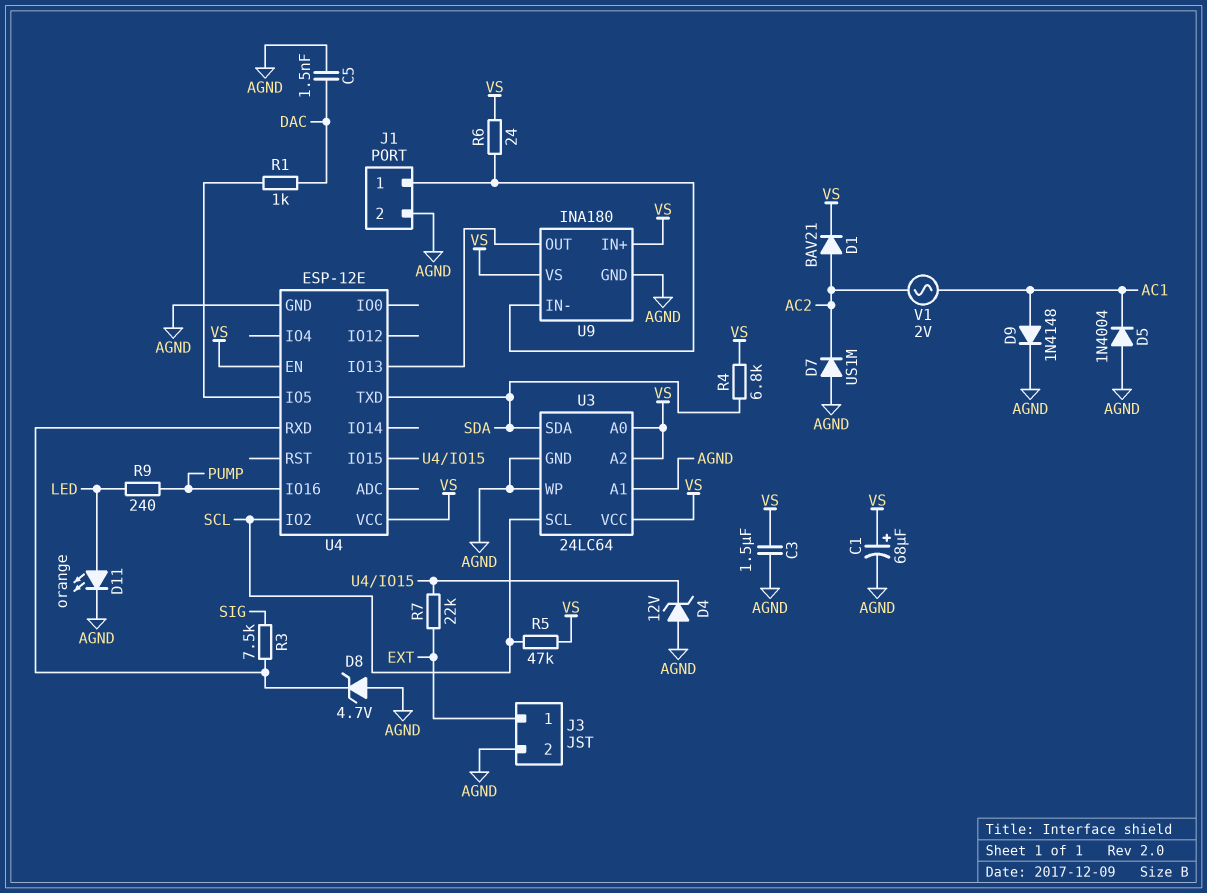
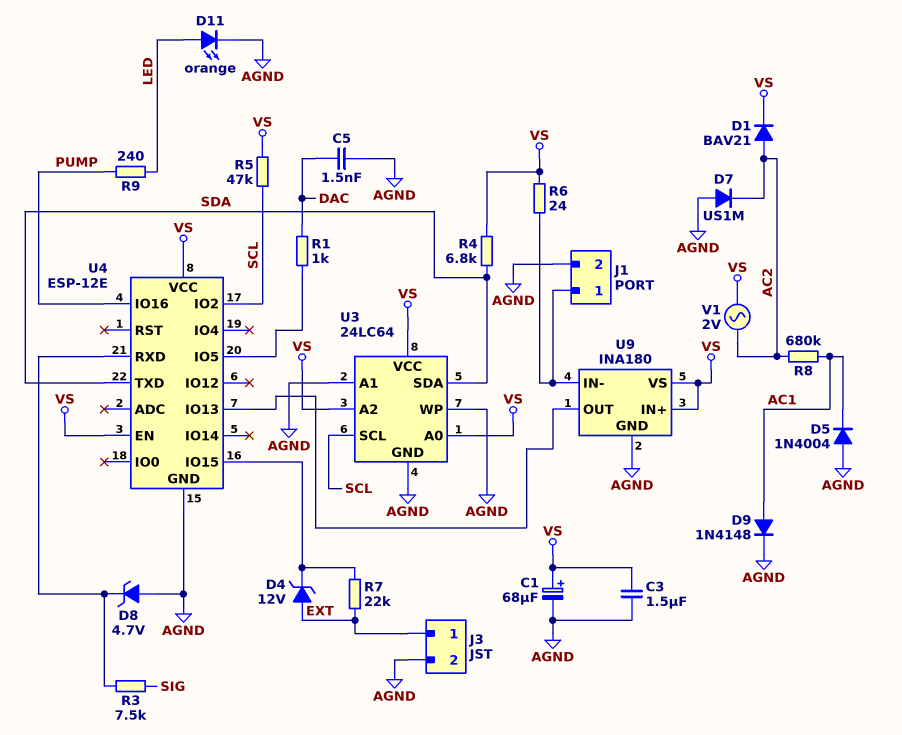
D4: zener 12V (A AGND, K U4/IO15) -> zener 12V (A EXT, K U4/IO15)
R8: none -> 680k (AC1, AC2)
V1: AC 2V (AC1, AC2) -> AC 2V (AC2, VS)

